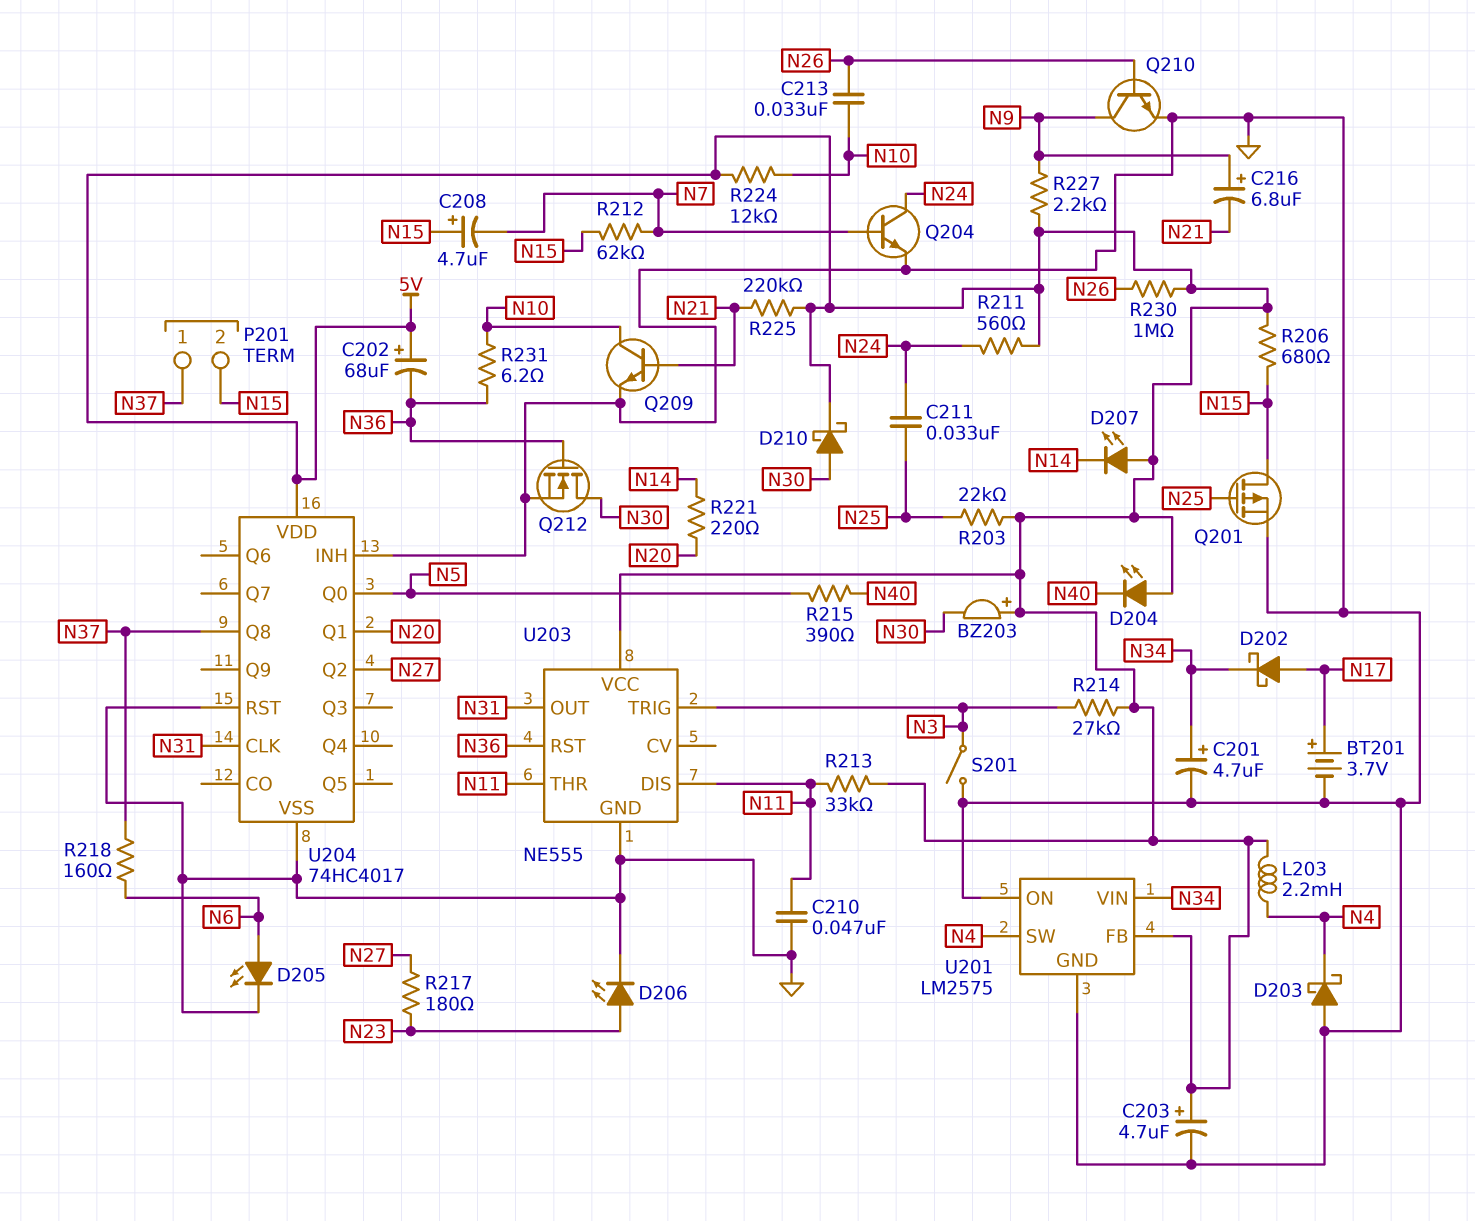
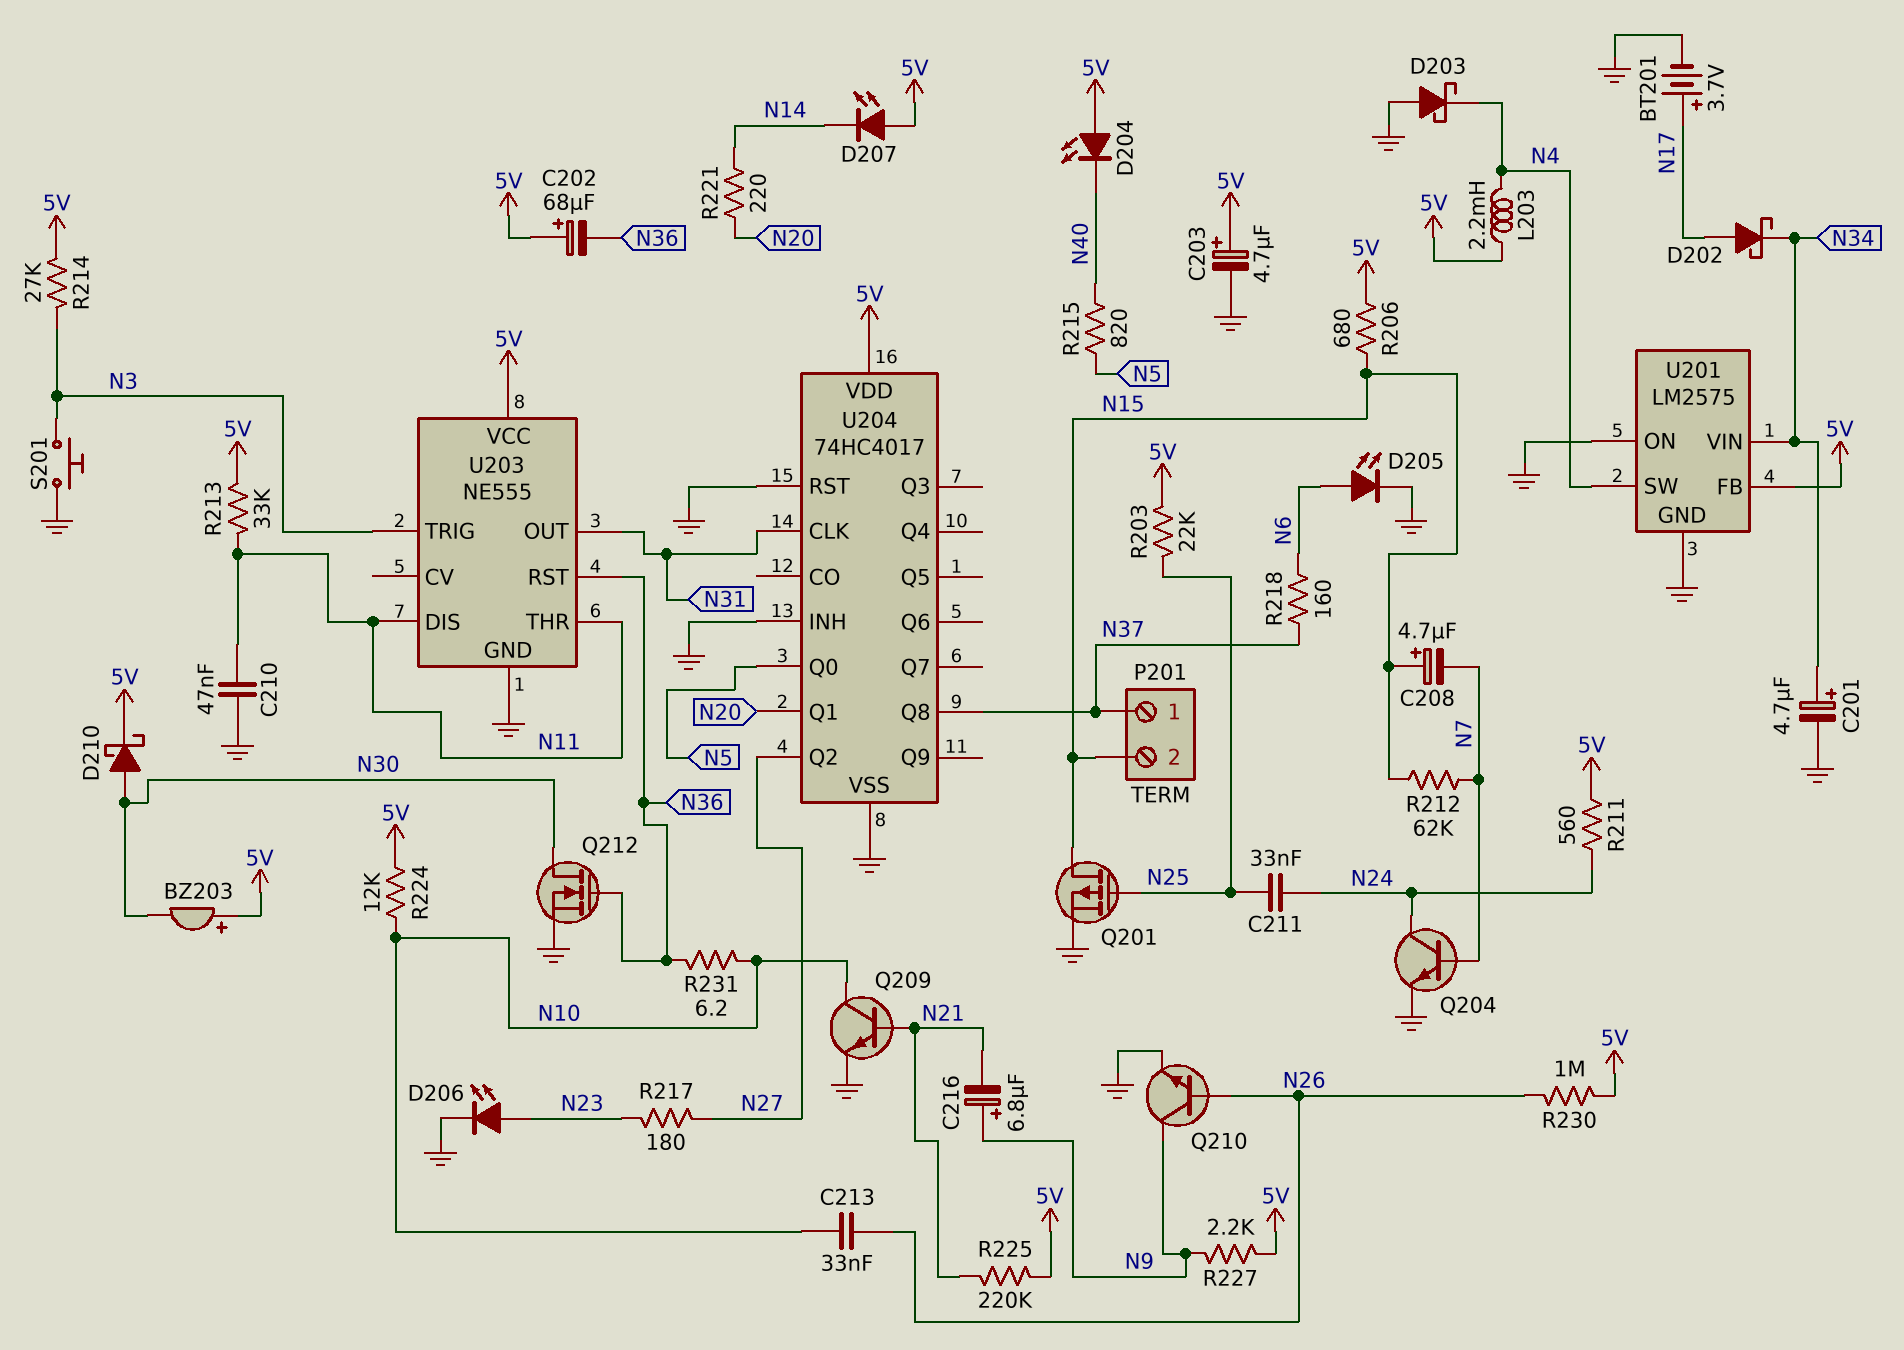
R215: 390 (N5, N40) -> 820 (N5, N40)
S201: switch (GND, N3) -> button (GND, N3)

